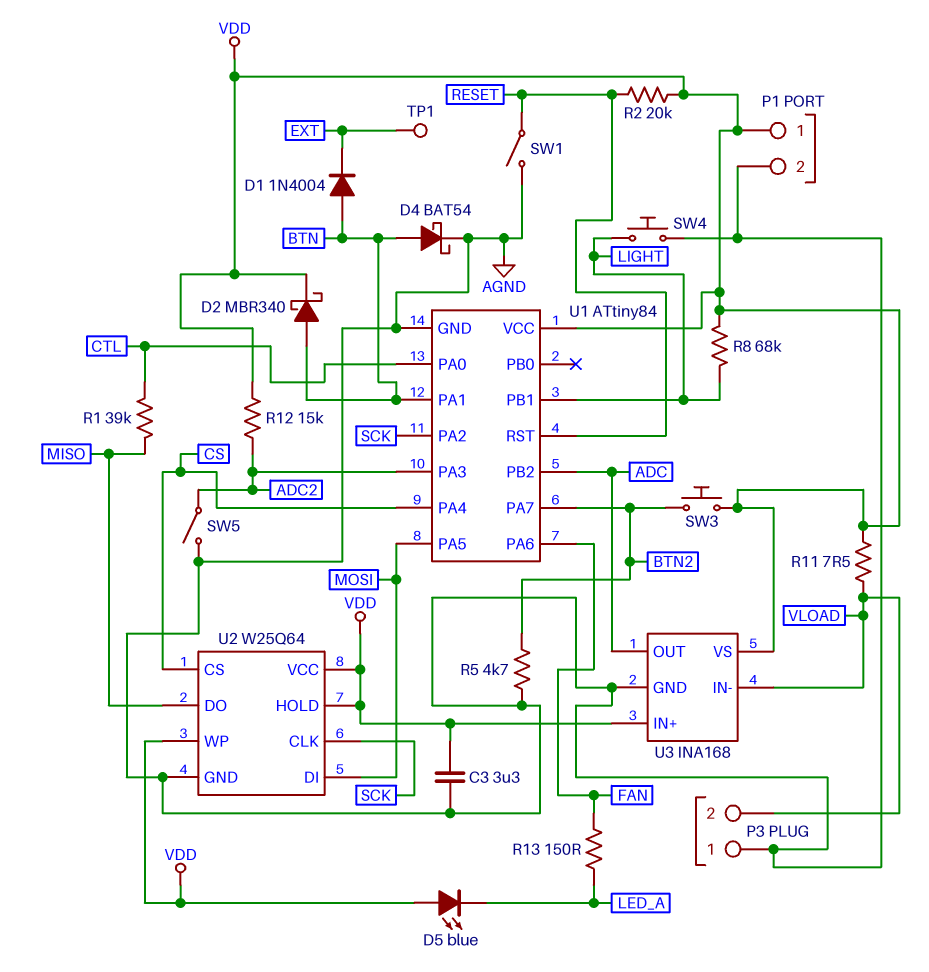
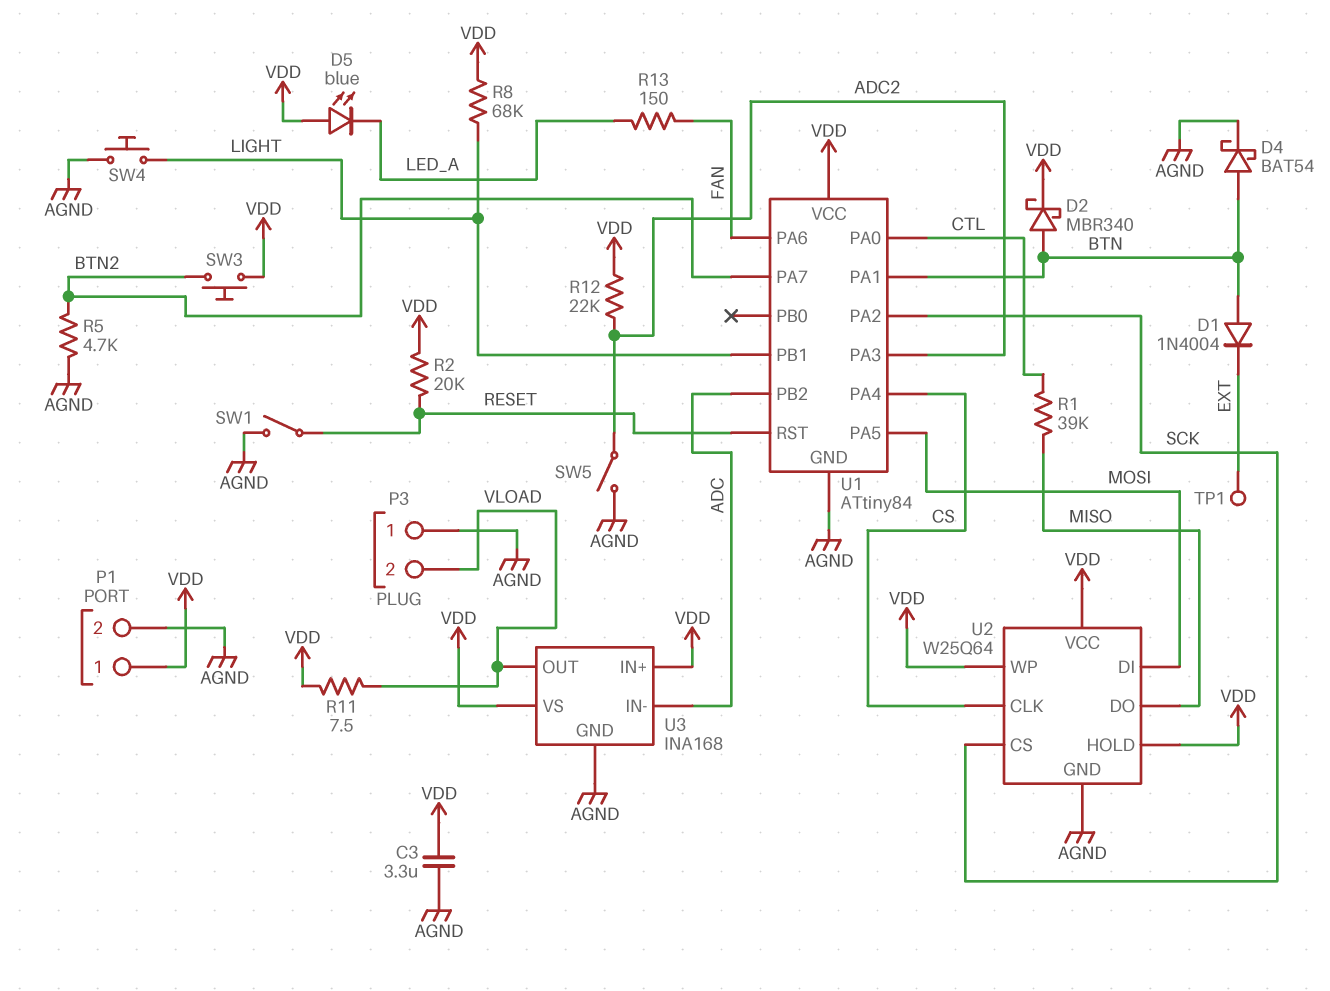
R12: 15k (ADC2, VDD) -> 22k (ADC2, VDD)
U2 pin CLK: SCK -> CS
U2 pin CS: CS -> SCK
U3 pin IN-: VLOAD -> ADC
U3 pin OUT: ADC -> VLOAD

